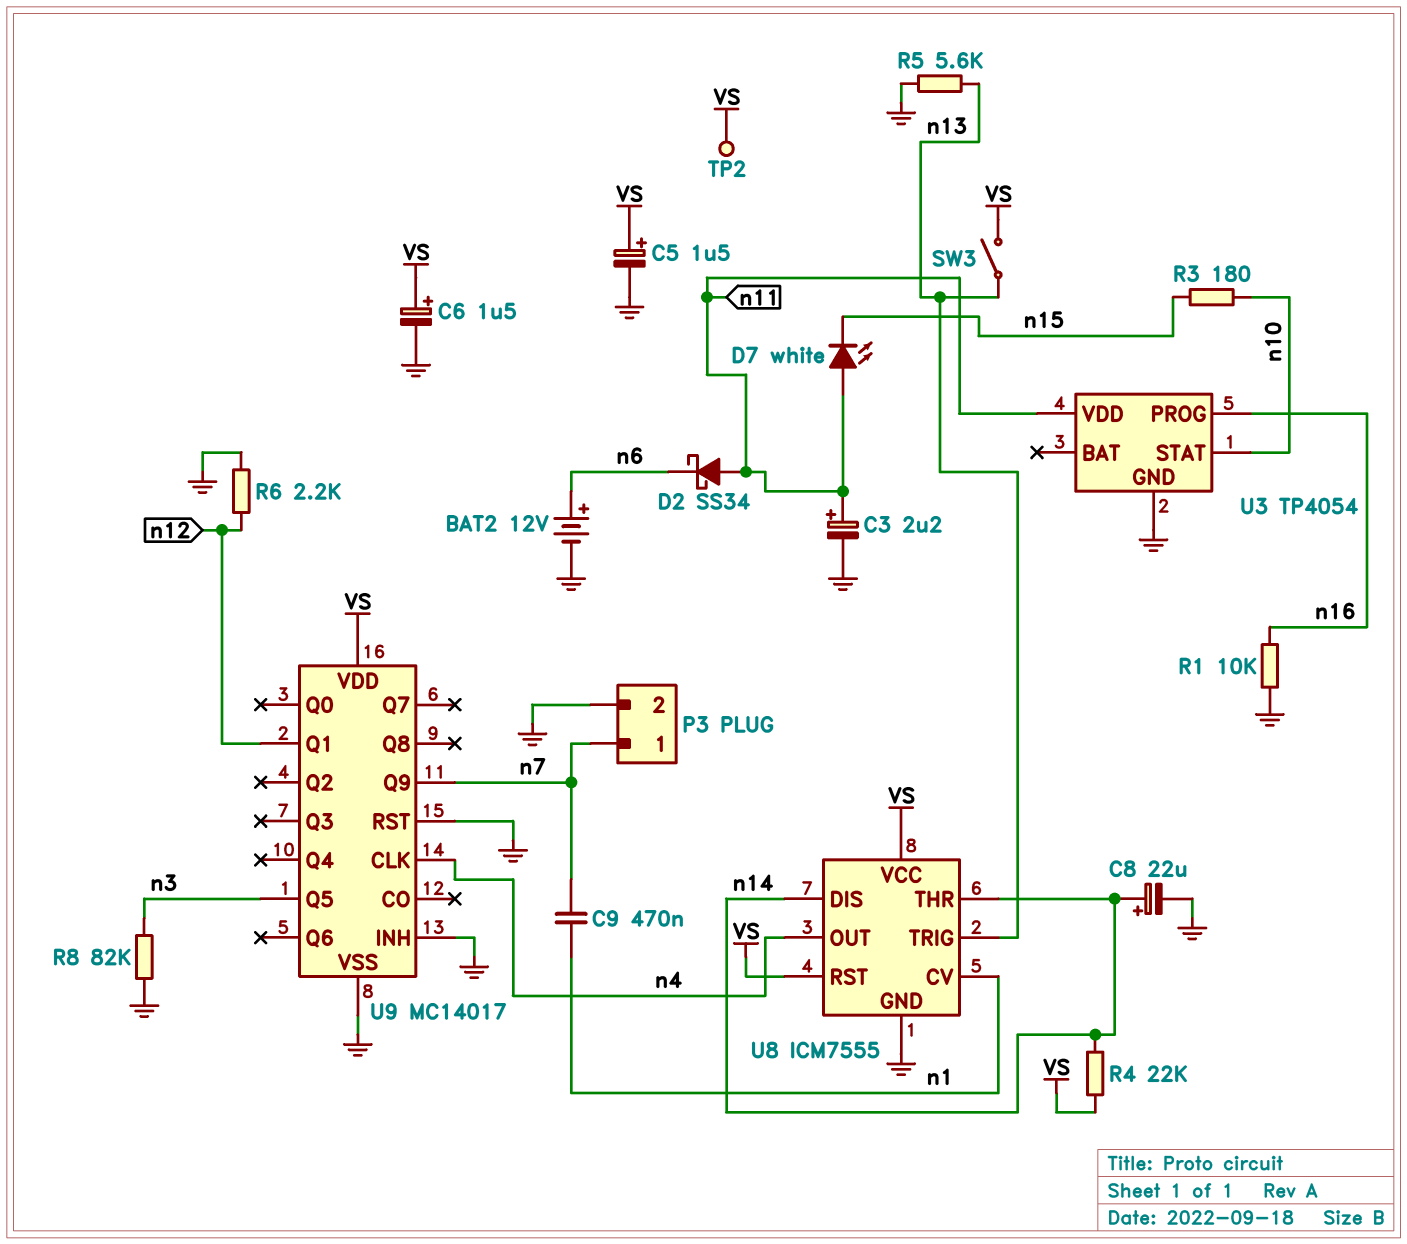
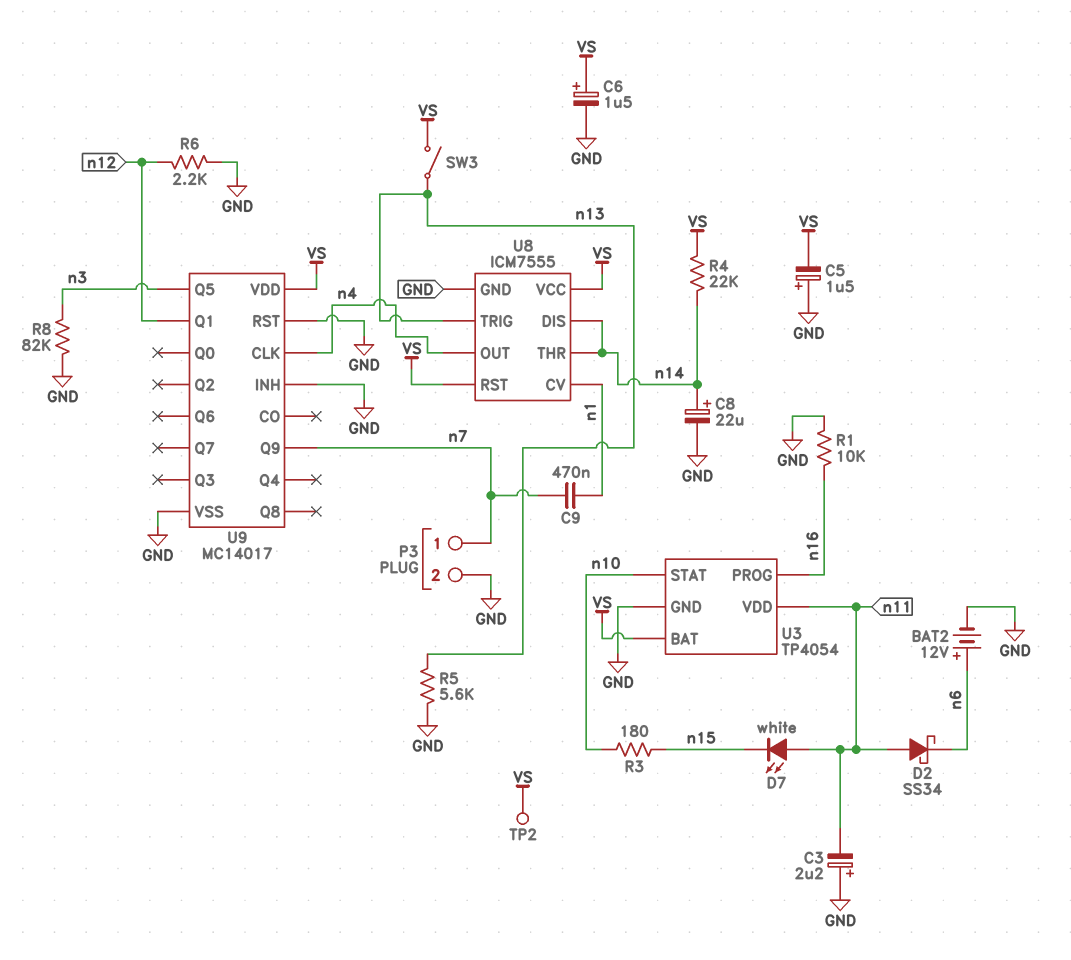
C3: 2.2uF (plus n11, minus GND) -> 2.2uF (plus GND, minus n11)
C5: 1.5uF (plus VS, minus GND) -> 1.5uF (plus GND, minus VS)
U3 pin BAT: none -> VS

